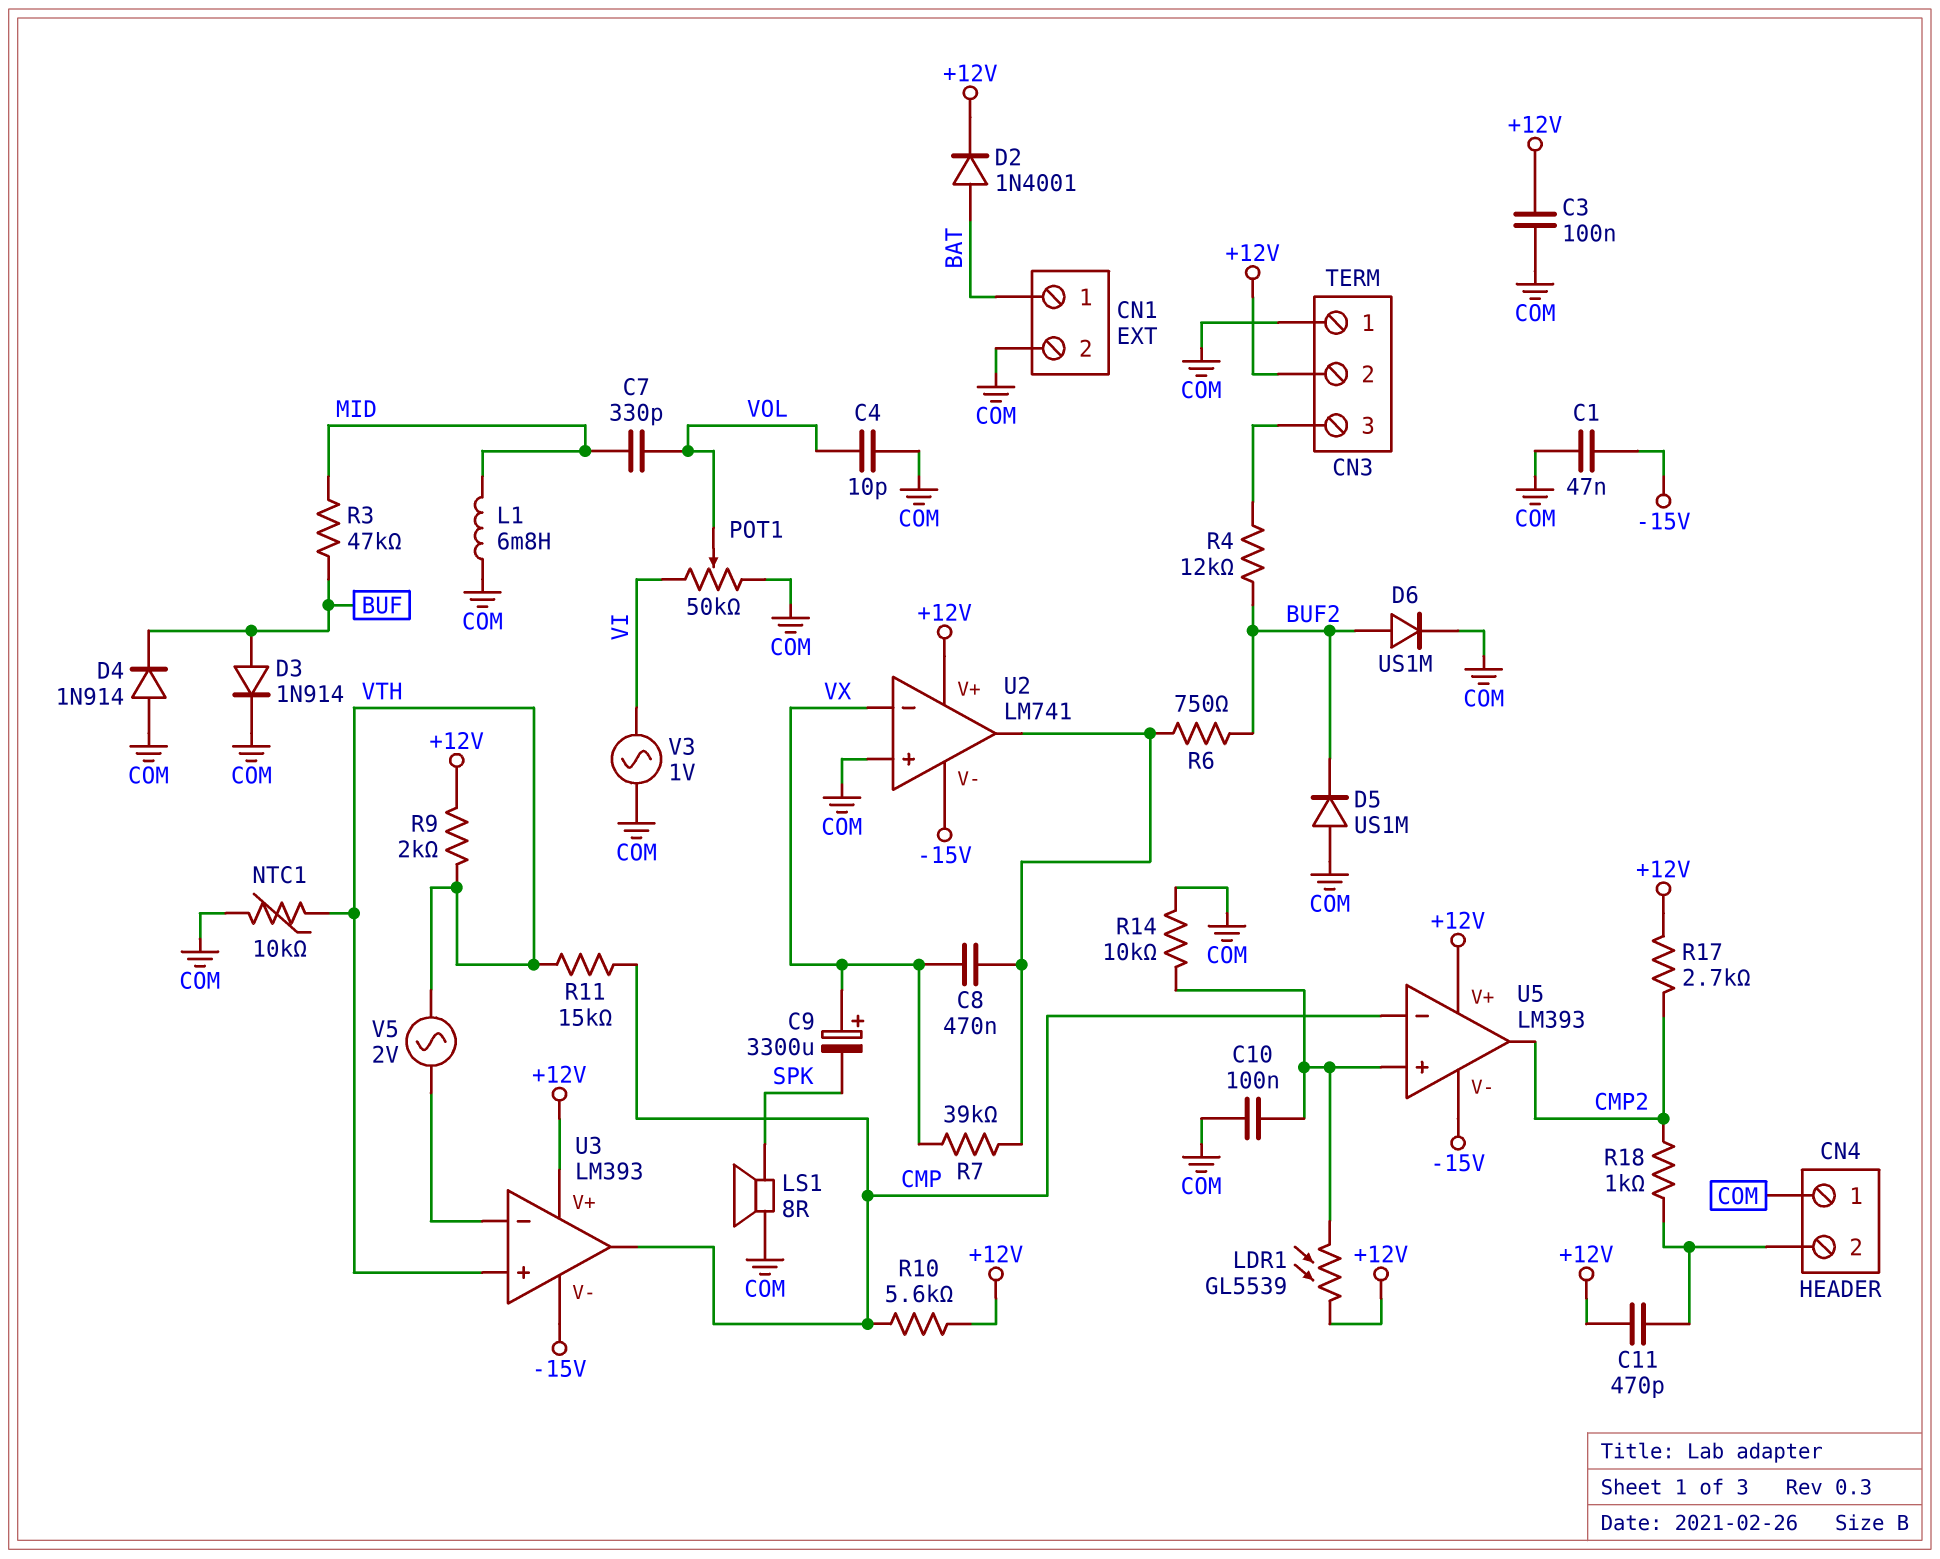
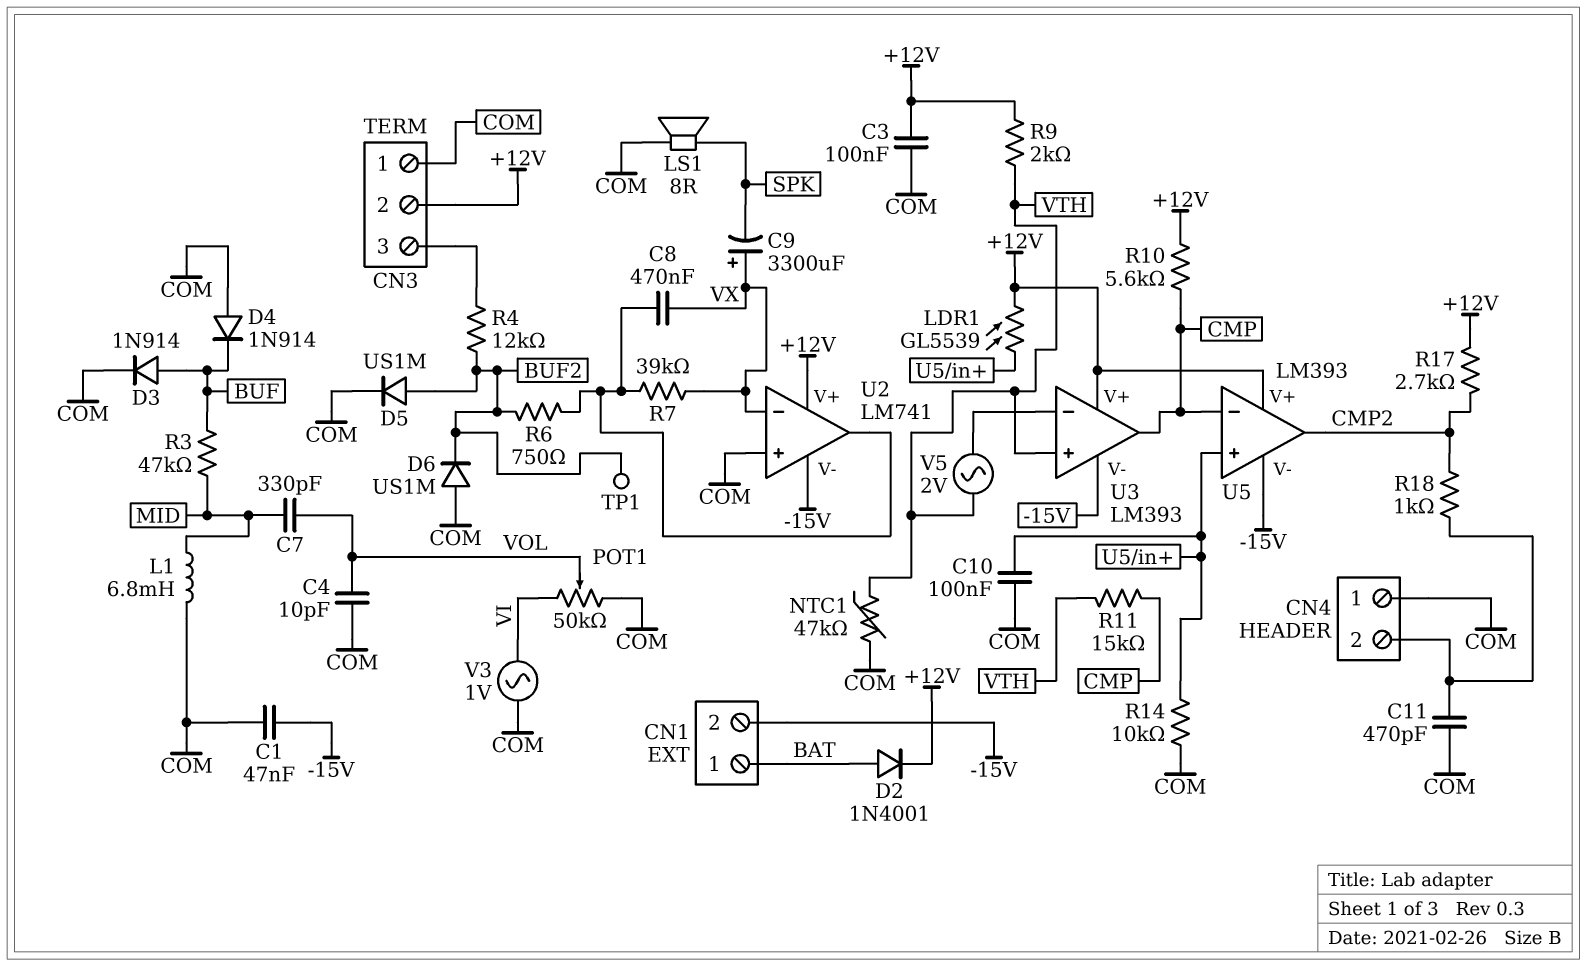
C11: 470pF (+12V, CN4/2) -> 470pF (CN4/2, COM)
CN1 pin 2: COM -> -15V
D5: diode US1M (A COM, K BUF2) -> diode US1M (A BUF2, K COM)
D6: diode US1M (A BUF2, K COM) -> diode US1M (A COM, K BUF2)
NTC1: 10k (COM, VTH) -> 47k (COM, VTH)
TP1: none -> test point (BUF2)

